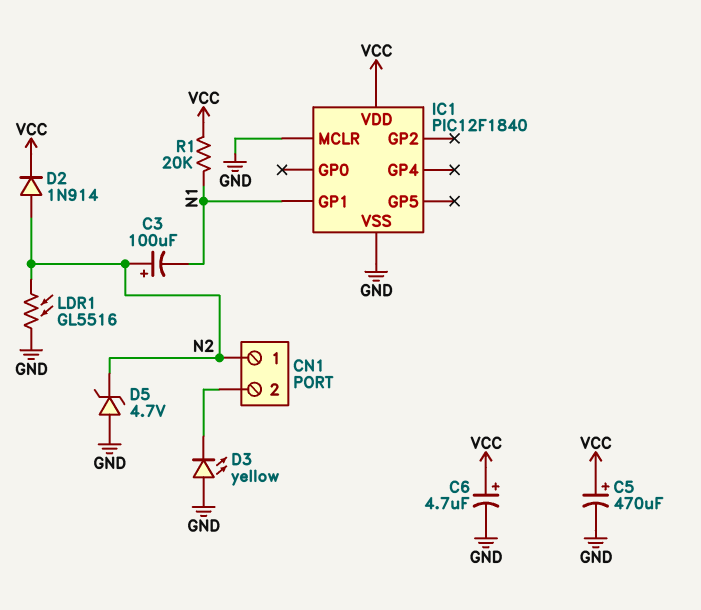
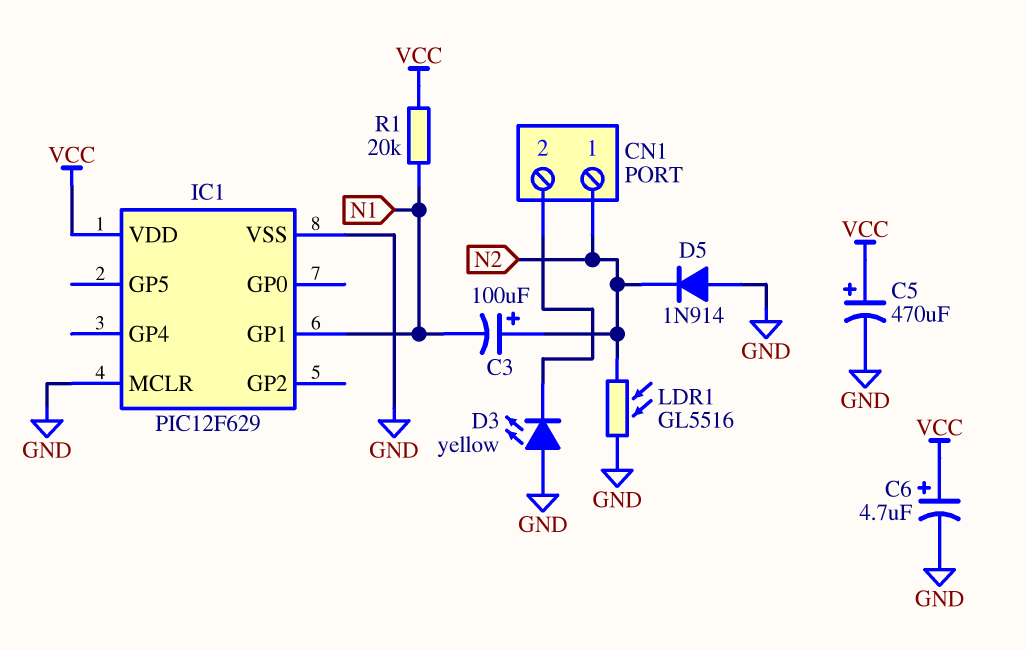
D2: diode 1N914 (A N2, K VCC) -> none
D5: zener 4.7V (A GND, K N2) -> diode 1N914 (A GND, K N2)
IC1: PIC12F1840 -> PIC12F629

